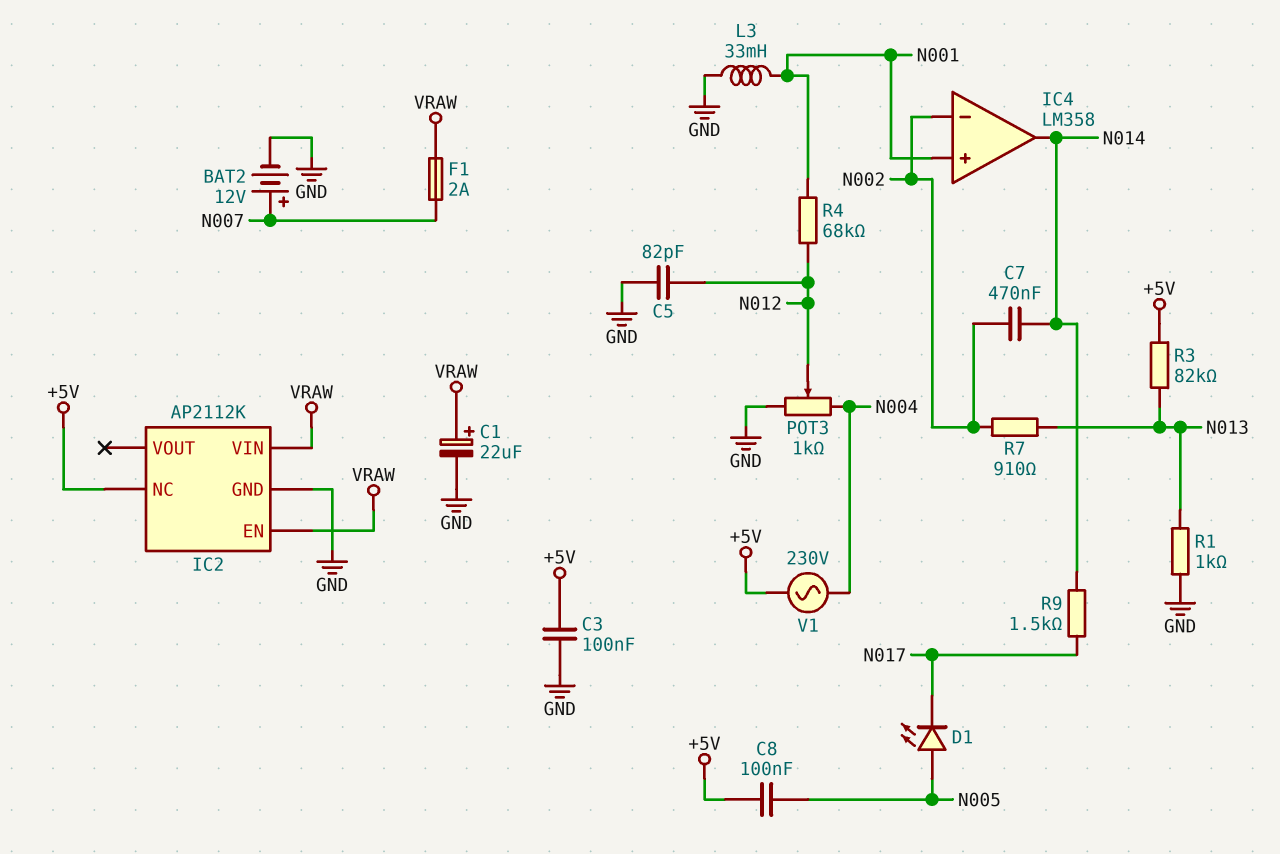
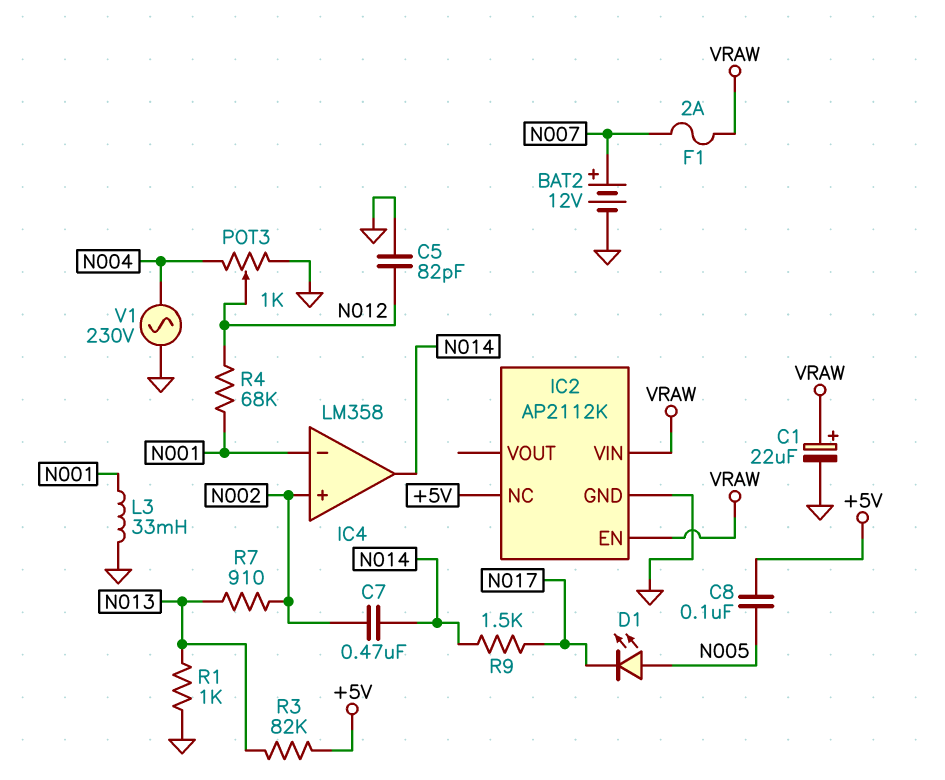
C3: 100nF (+5V, GND) -> none
IC4 pin in+: N001 -> N002
IC4 pin in-: N002 -> N001
V1: AC 230V (+5V, N004) -> AC 230V (GND, N004)

